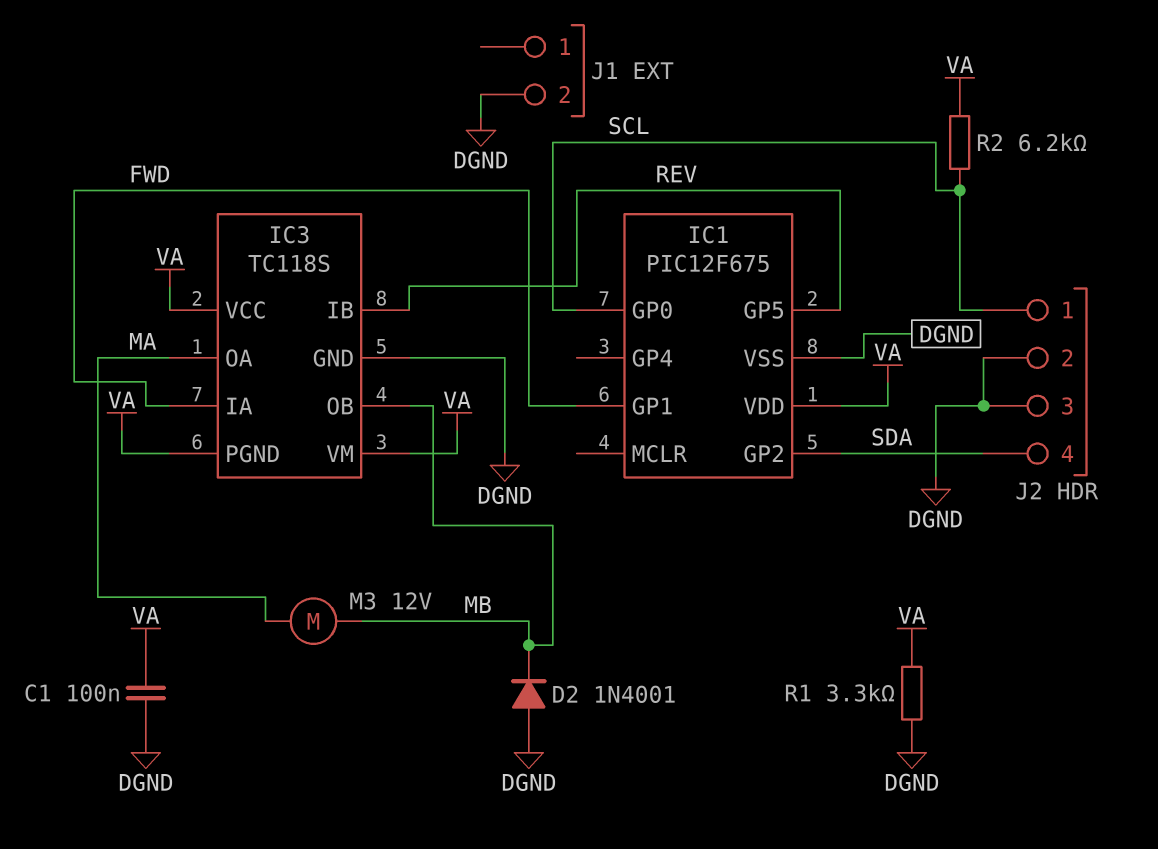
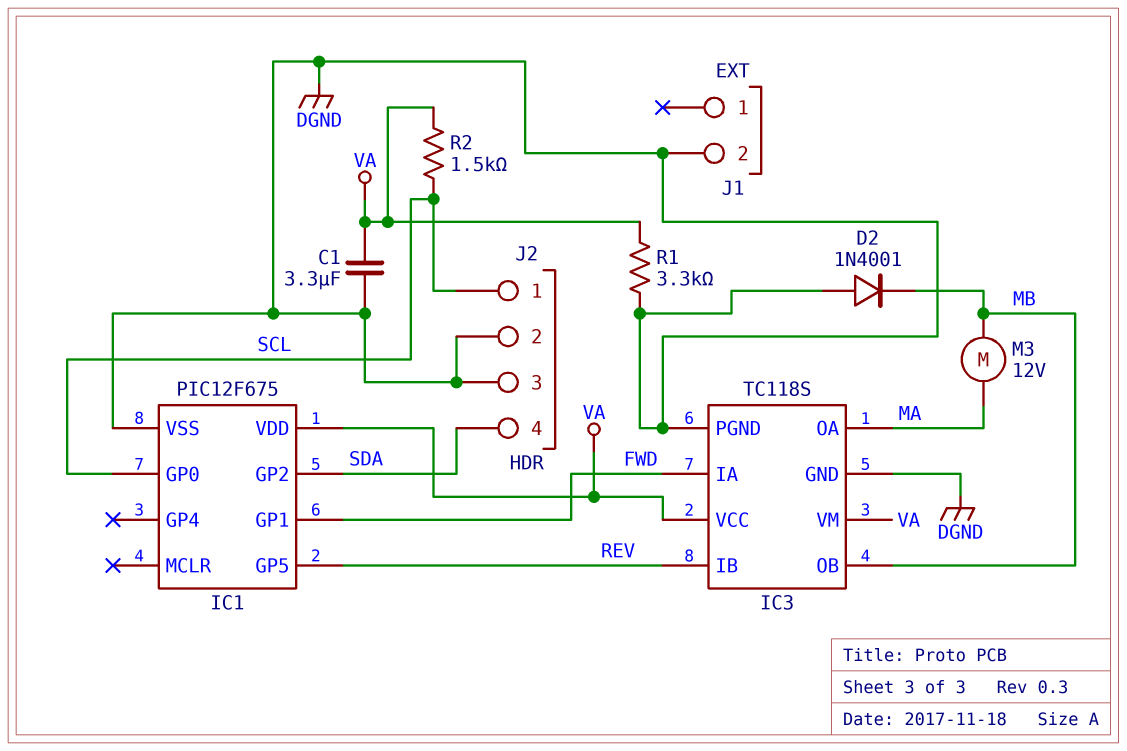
C1: 100nF (DGND, VA) -> 3.3uF (DGND, VA)
IC3 pin PGND: VA -> DGND
R2: 6.2k (SCL, VA) -> 1.5k (SCL, VA)

